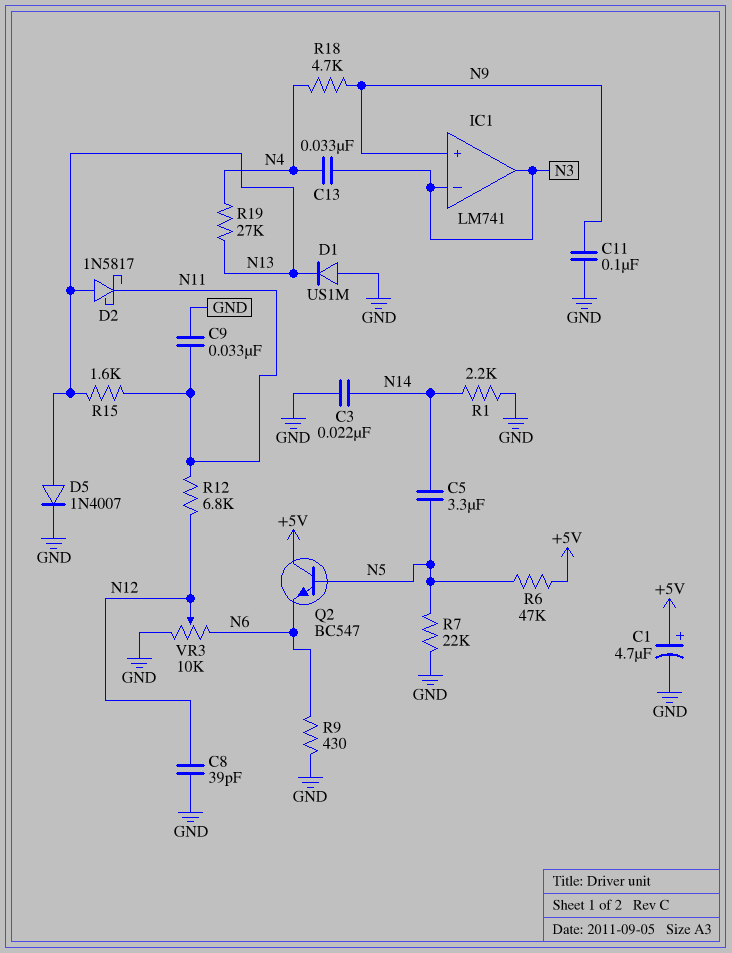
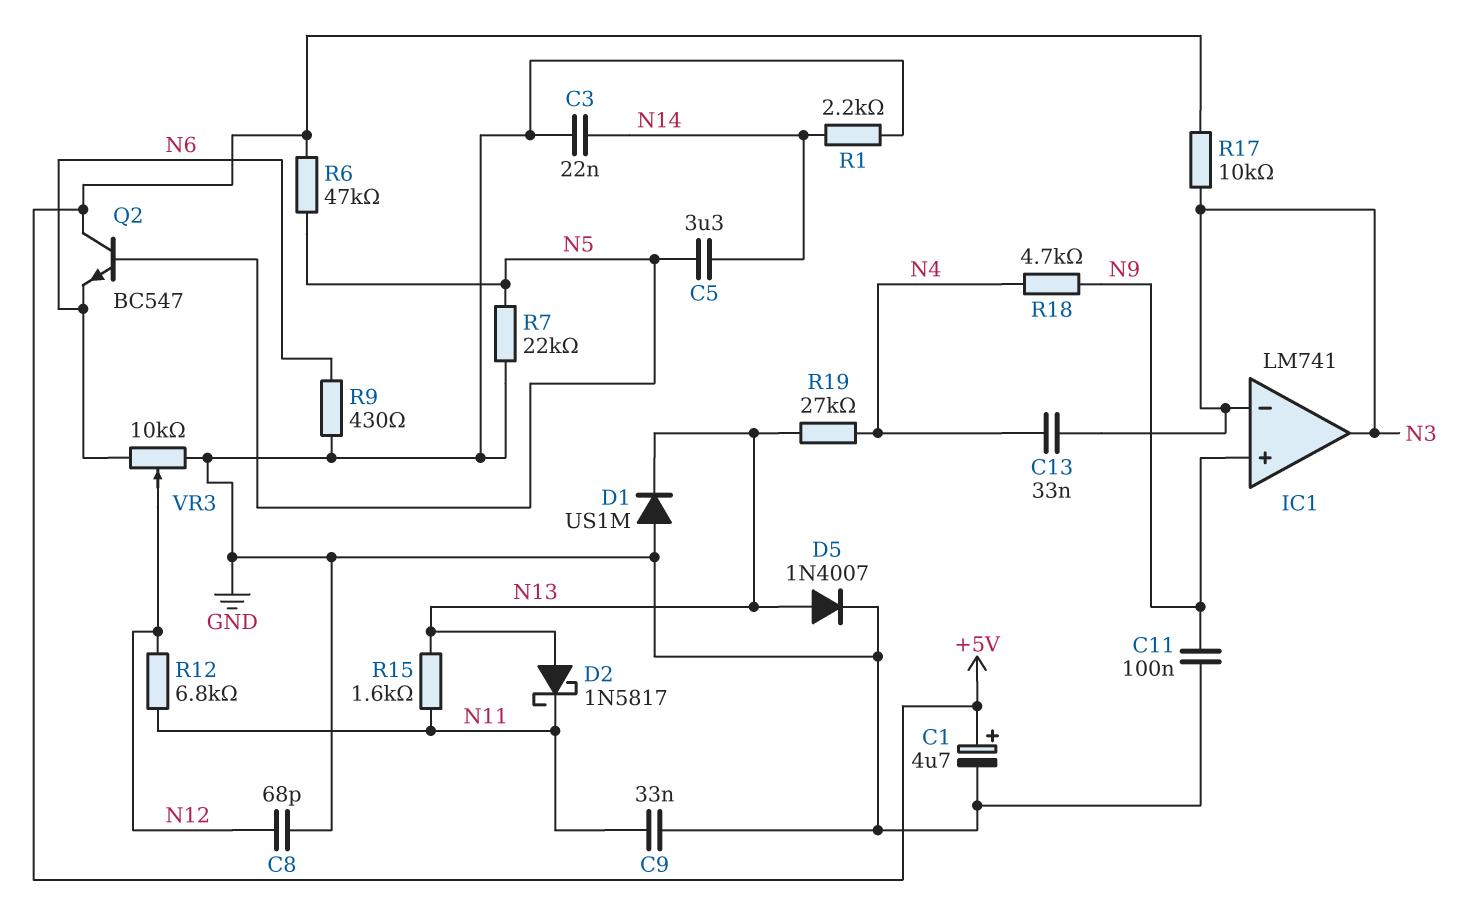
C8: 39pF (GND, N12) -> 68pF (GND, N12)
R17: none -> 10k (+5V, N3)

